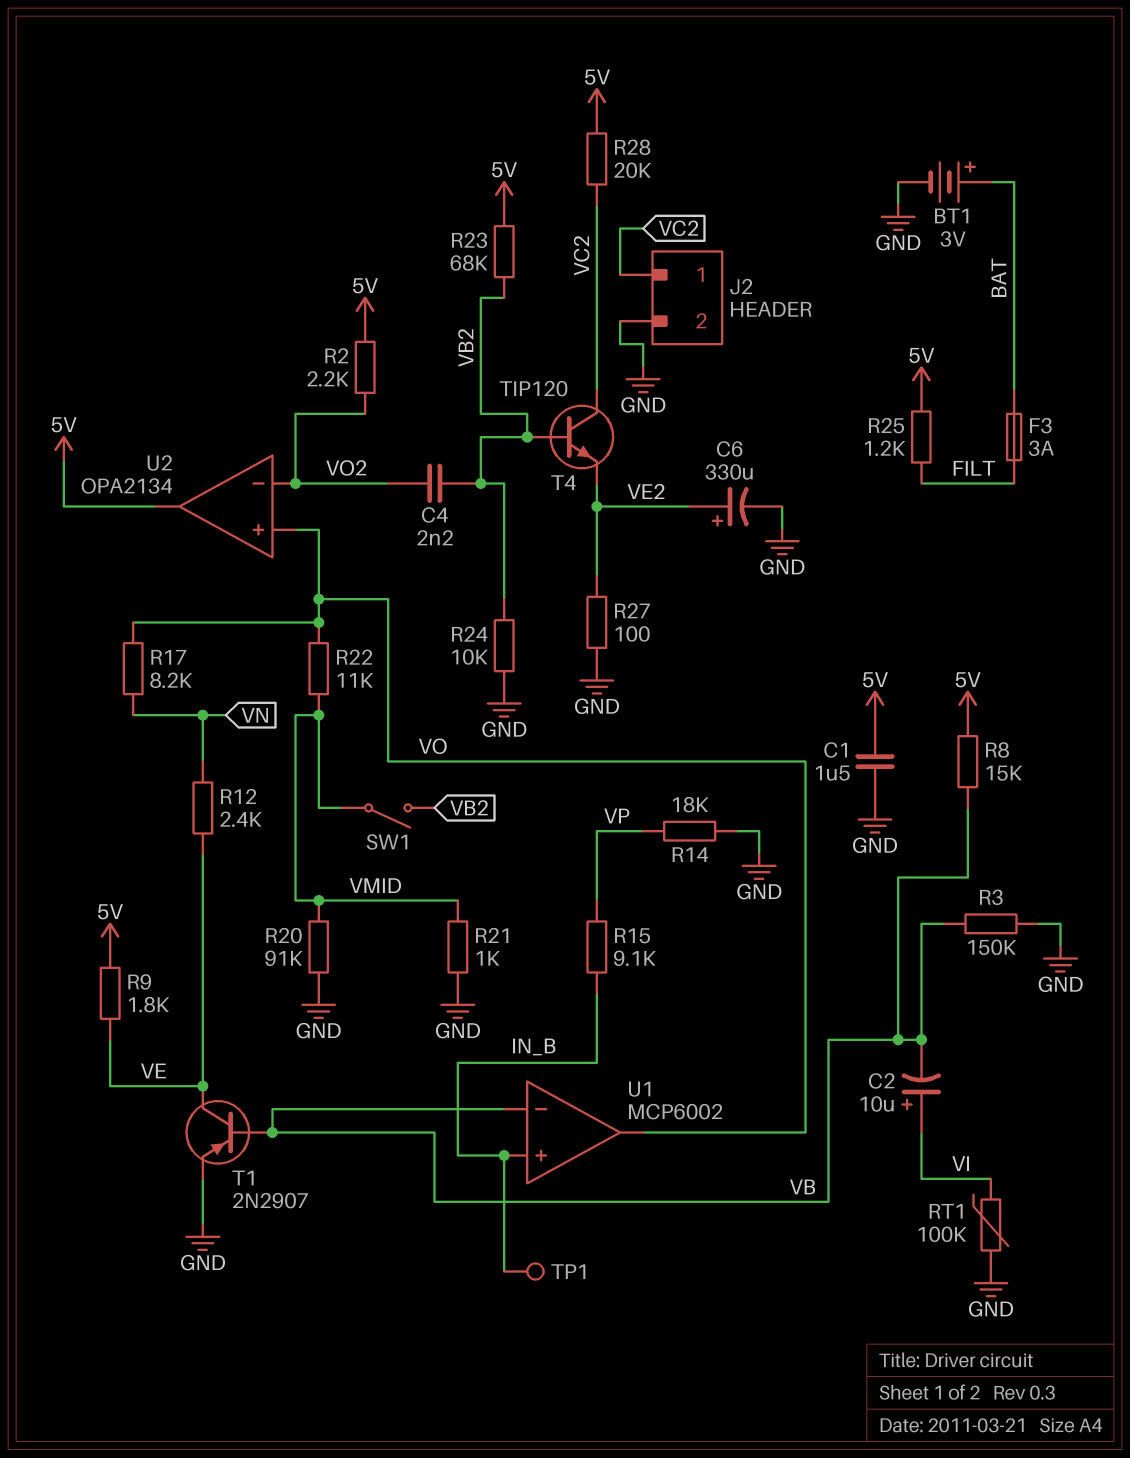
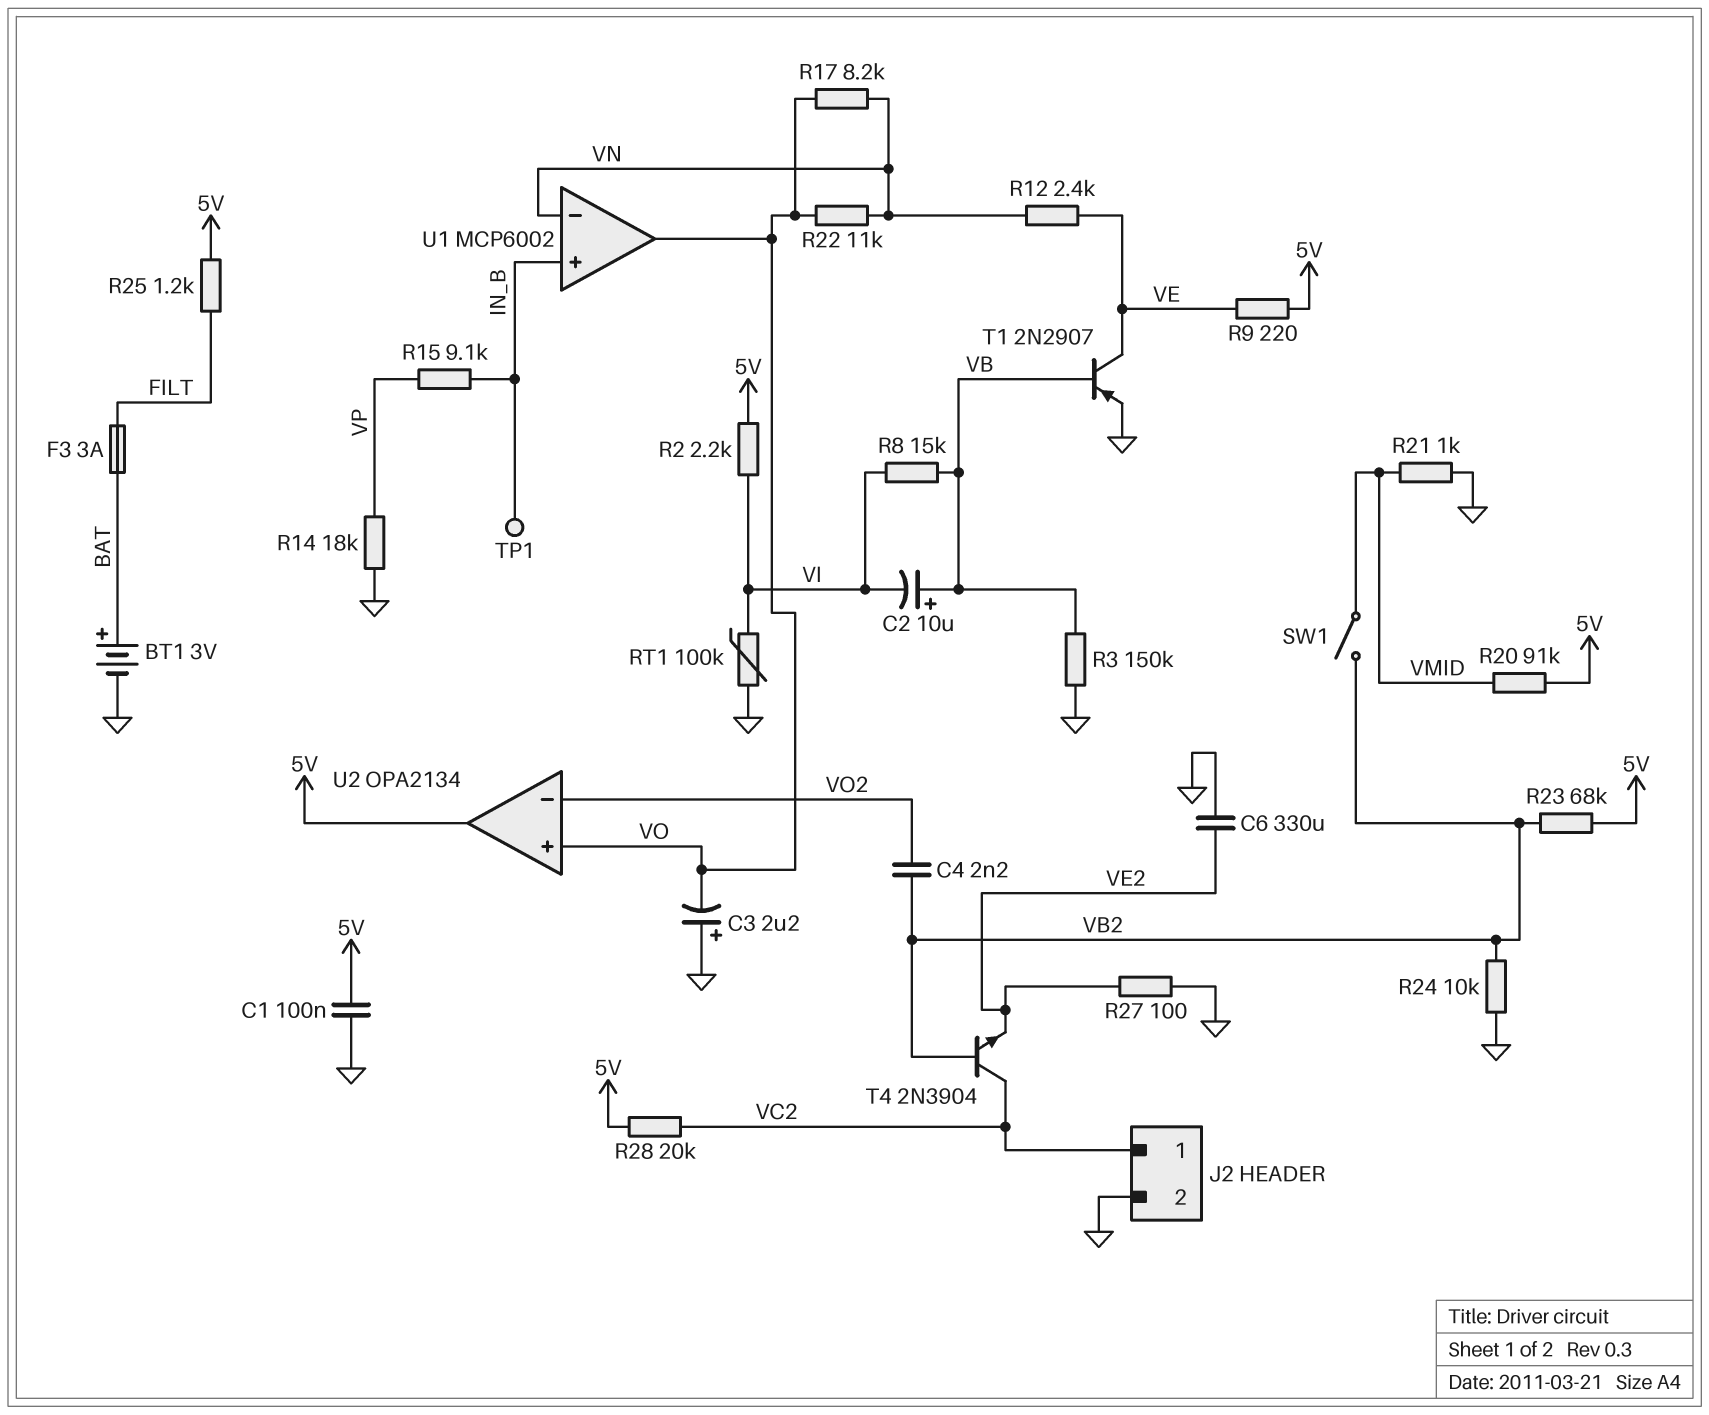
C1: 1.5uF (5V, GND) -> 100nF (5V, GND)
C2: 10uF (plus VI, minus VB) -> 10uF (plus VB, minus VI)
C3: none -> 2.2uF (plus GND, minus VO)
C6: 330uF (plus VE2, minus GND) -> 330uF (GND, VE2)
R2: 2.2k (5V, VO2) -> 2.2k (5V, VI)
R8: 15k (5V, VB) -> 15k (VB, VI)
R9: 1.8k (5V, VE) -> 220 (5V, VE)
R20: 91k (GND, VMID) -> 91k (5V, VMID)
R22: 11k (VMID, VO) -> 11k (VN, VO)
T4: NPN TIP120 (B VB2, C VC2, E VE2) -> NPN 2N3904 (B VB2, C VC2, E VE2)
U1 pin in-: VB -> VN

